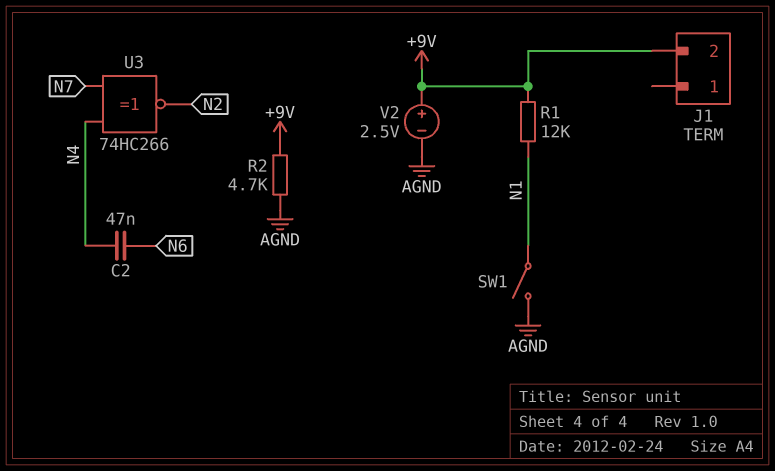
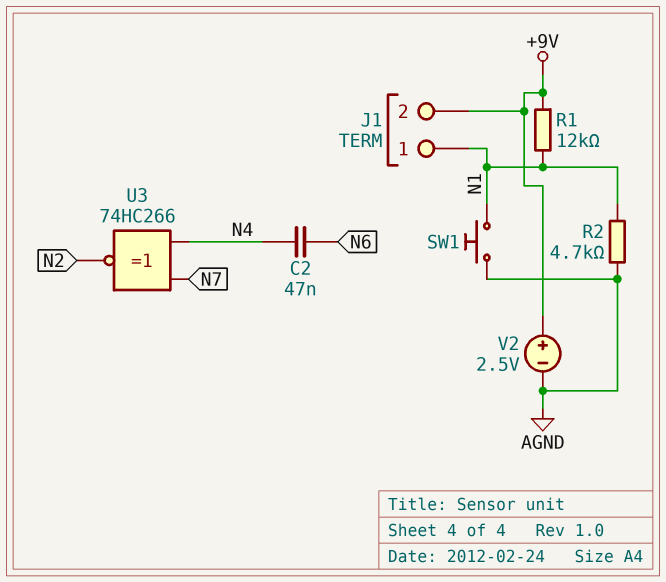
J1 pin 1: none -> N1
R2: 4.7k (+9V, AGND) -> 4.7k (AGND, N1)
SW1: switch (AGND, N1) -> button (AGND, N1)

